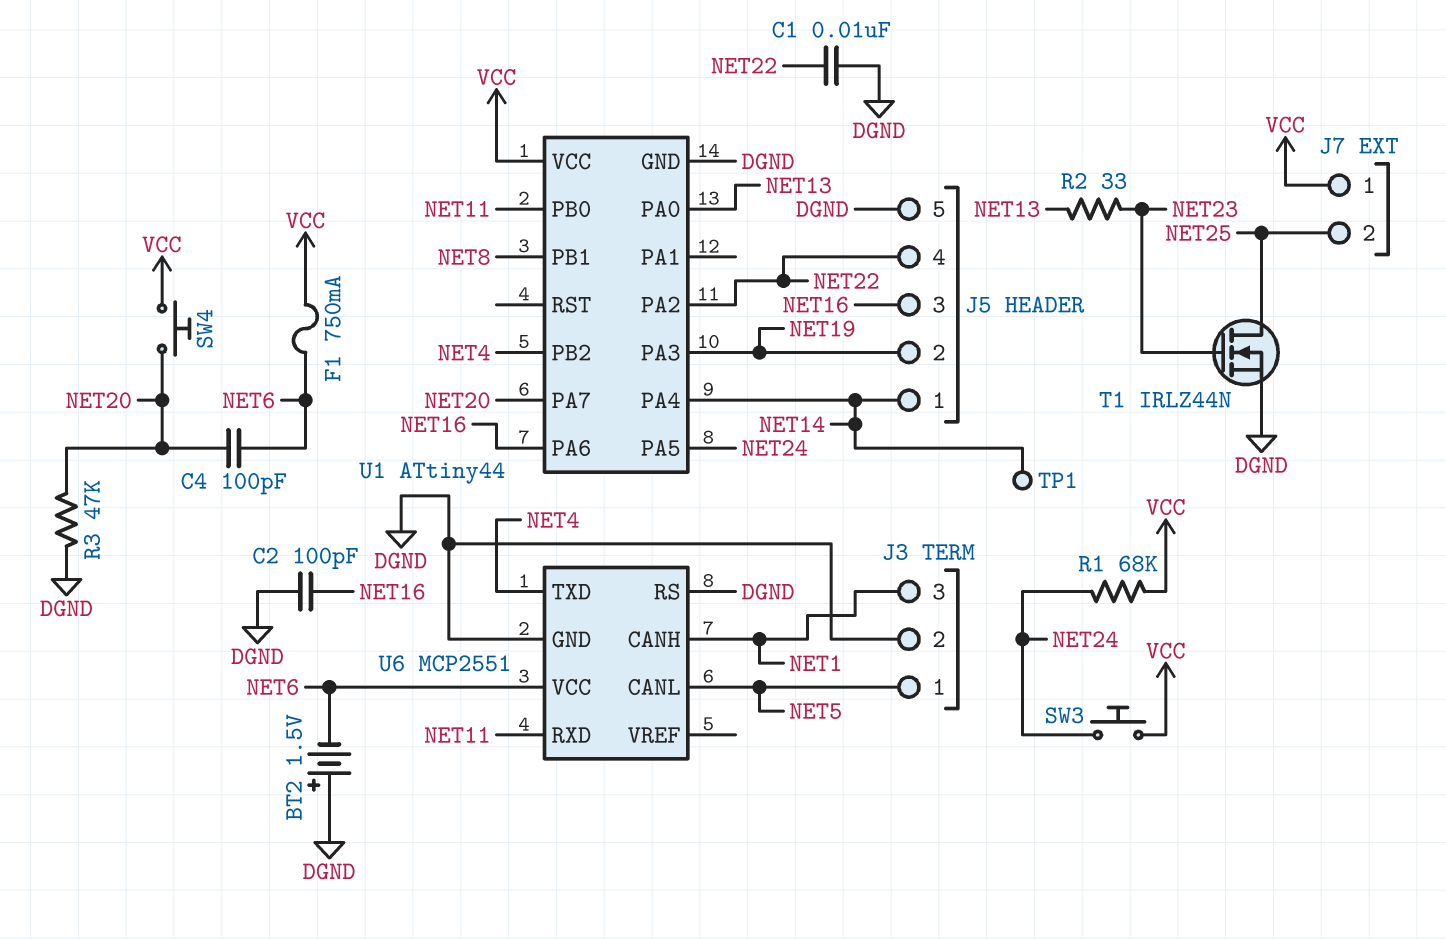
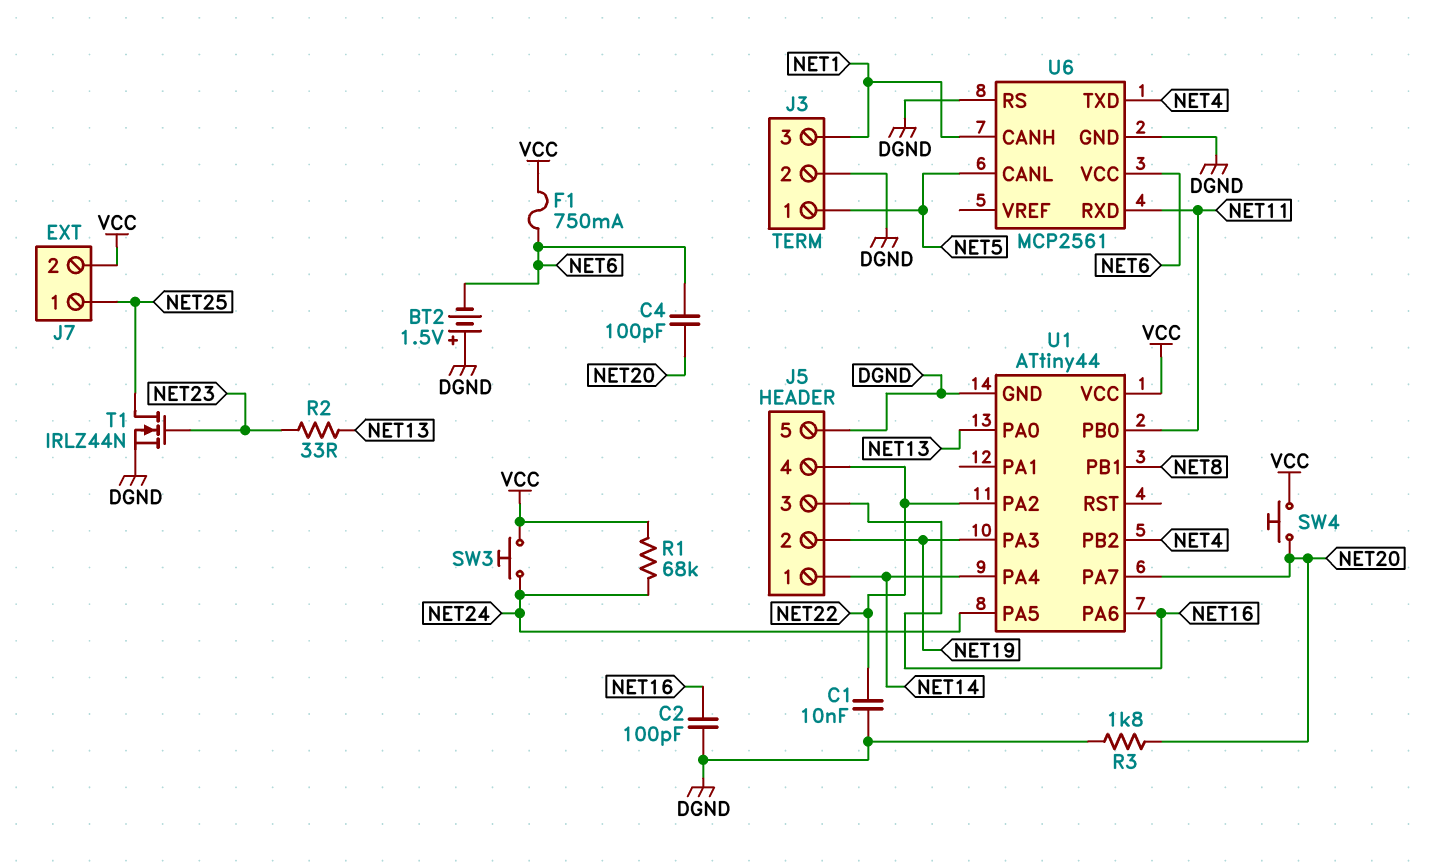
J7 pin 1: VCC -> NET25
J7 pin 2: NET25 -> VCC
R3: 47k (DGND, NET20) -> 1.8k (DGND, NET20)
TP1: test point (NET14) -> none
U6: MCP2551 -> MCP2561

